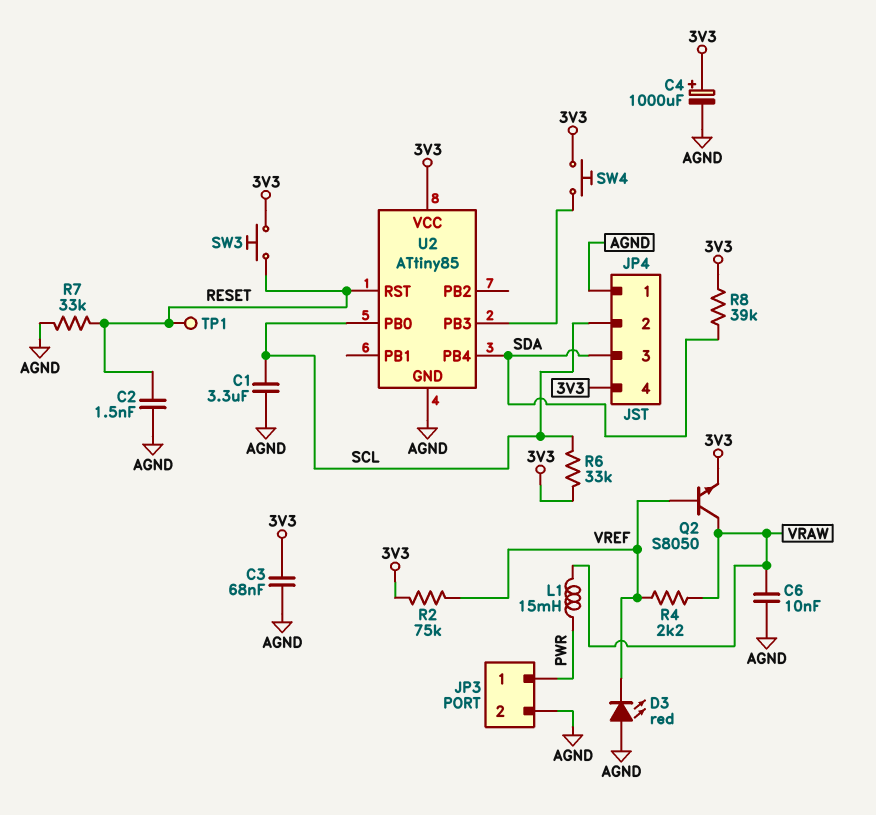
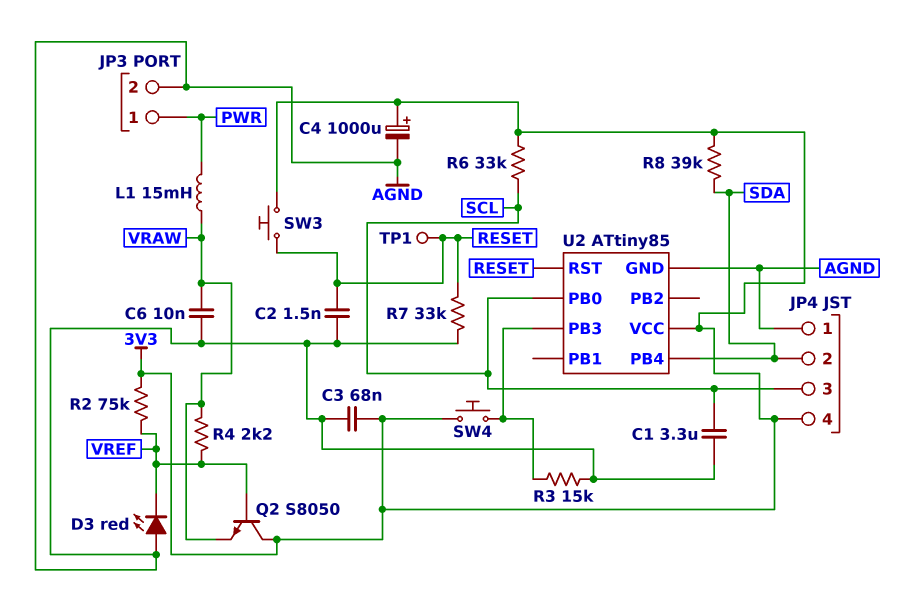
JP4 pin 2: SCL -> SDA
JP4 pin 3: SDA -> SCL
Q2: NPN S8050 (B VREF, C VRAW, E 3V3) -> NPN S8050 (B VREF, C 3V3, E VRAW)
R3: none -> 15k (AGND, U2/PB3)

